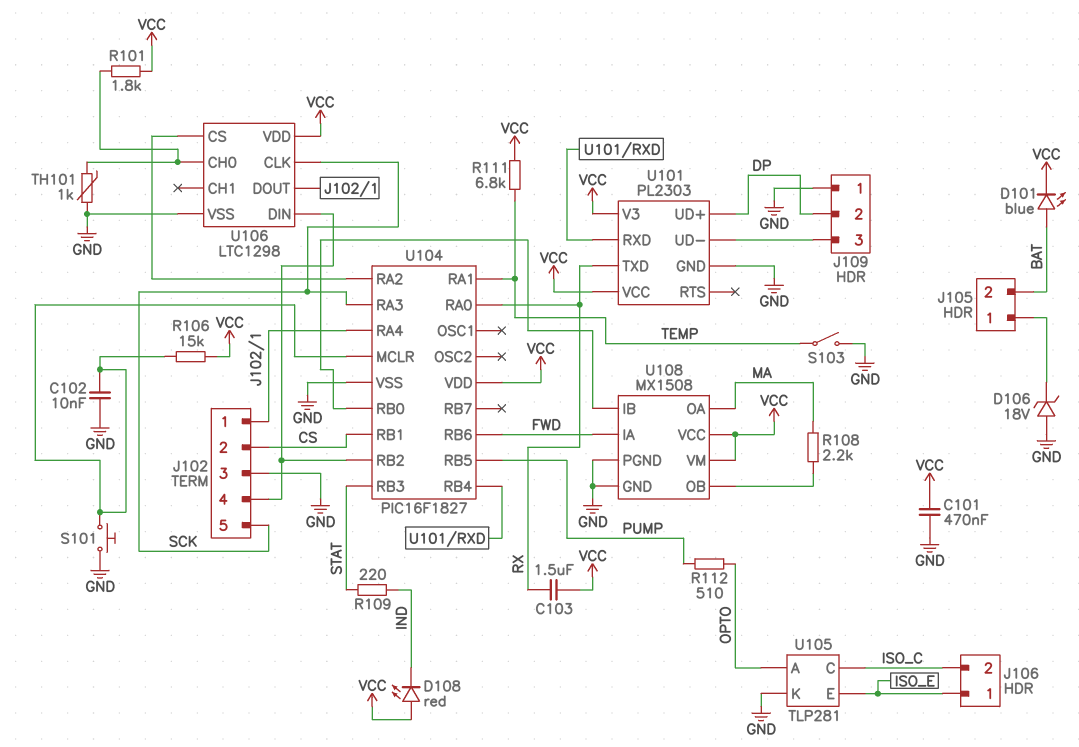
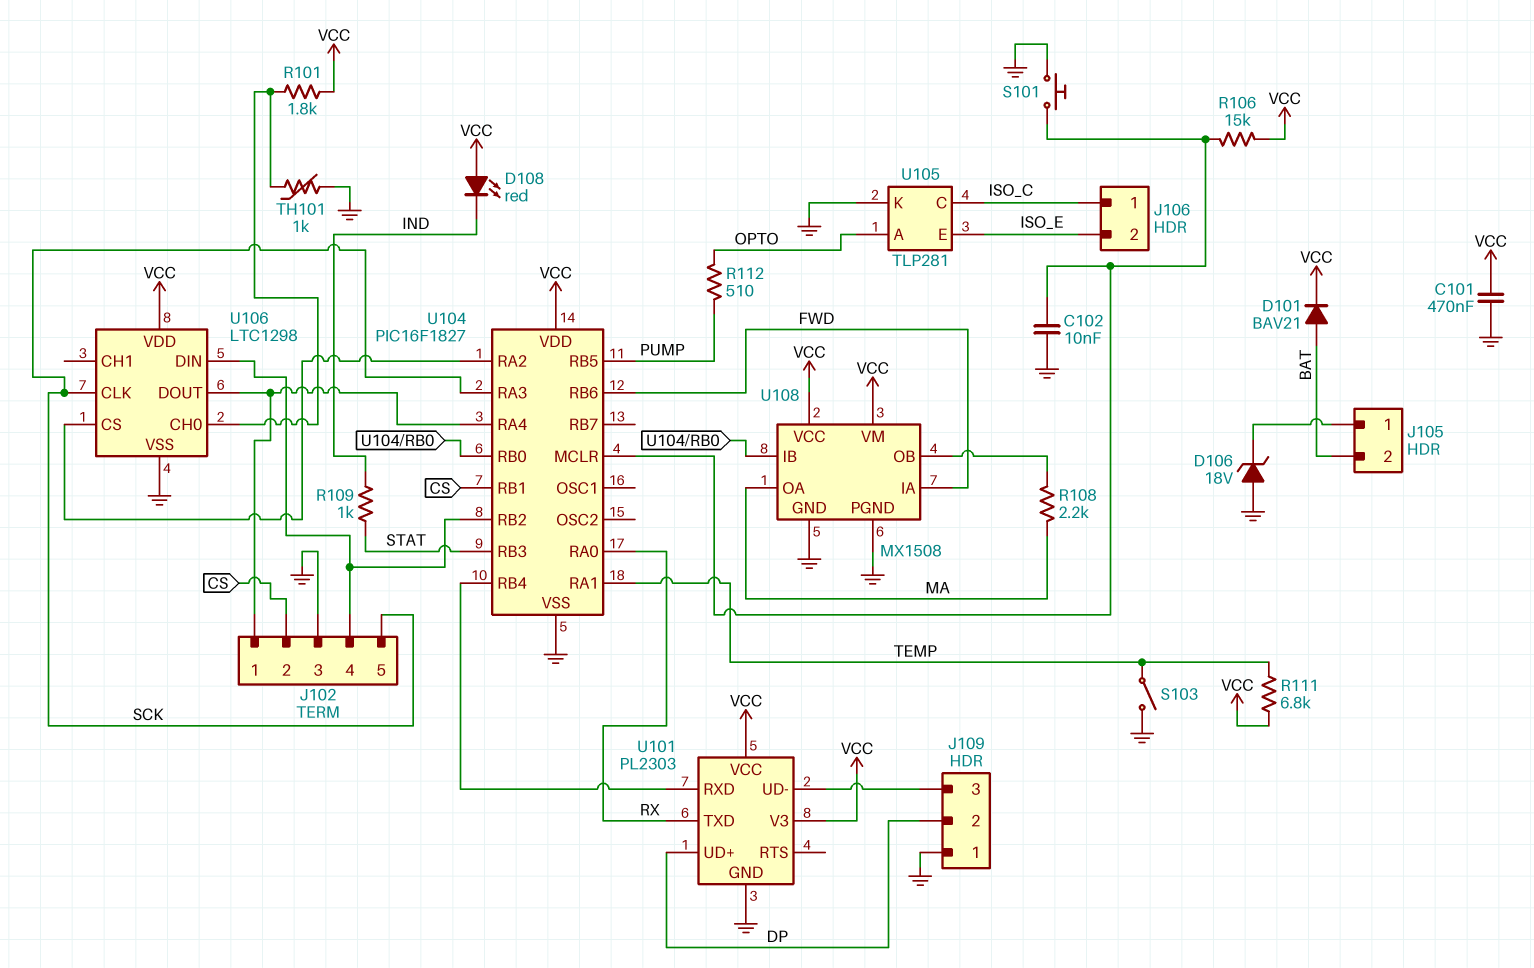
C103: 1.5uF (RX, VCC) -> none
D101: LED blue (A BAT, K VCC) -> diode BAV21 (A BAT, K VCC)
J106 pin 1: ISO_E -> ISO_C
J106 pin 2: ISO_C -> ISO_E
R109: 220 (IND, STAT) -> 1k (IND, STAT)

